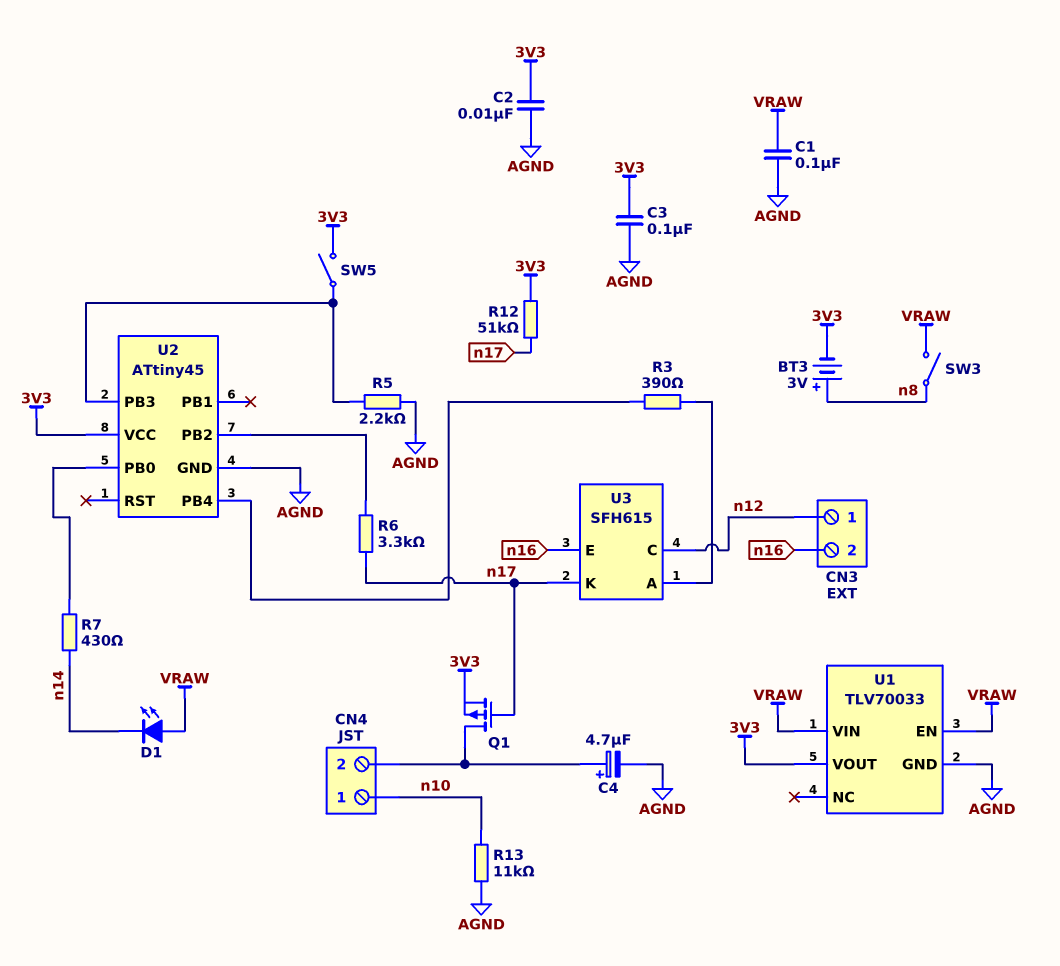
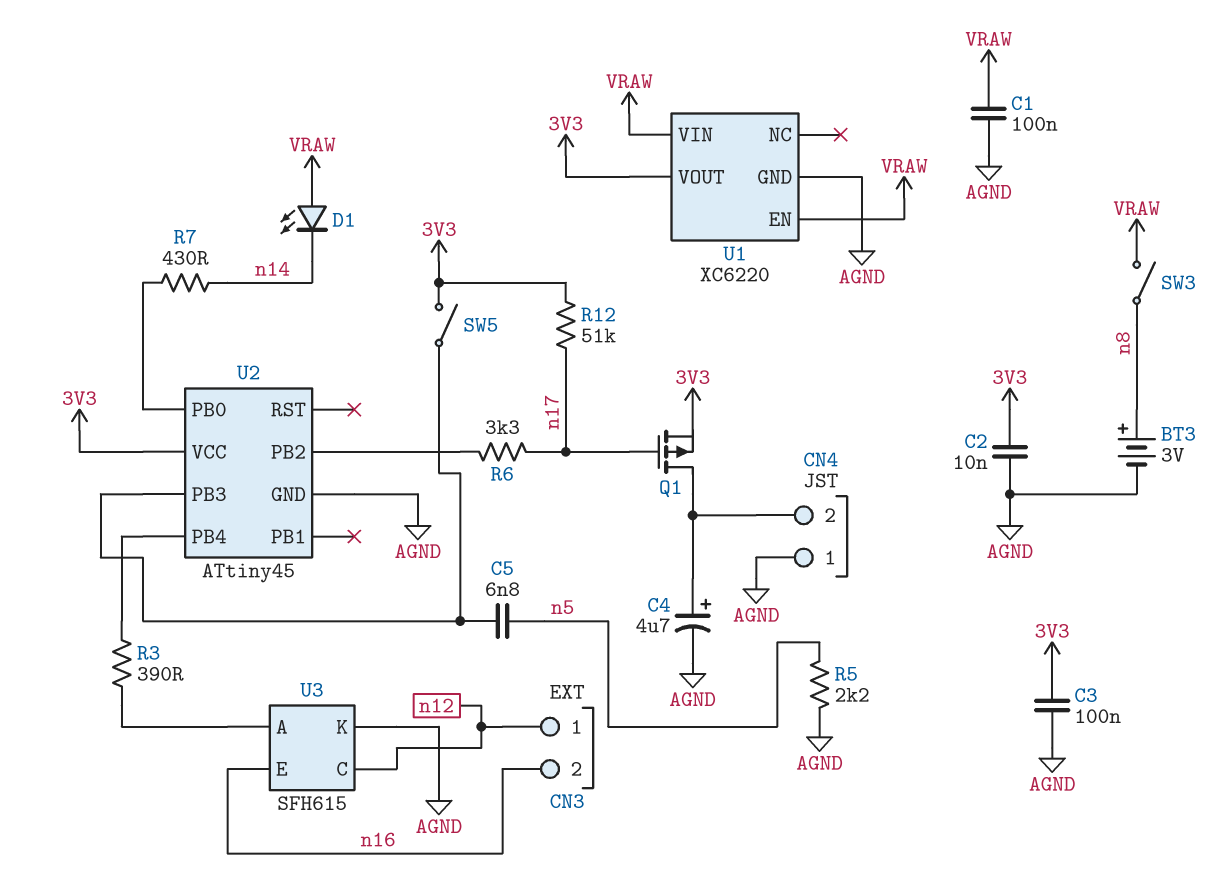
BT3: 3V (plus n8, minus 3V3) -> 3V (plus n8, minus AGND)
C5: none -> 6.8nF (U2/PB3, n5)
CN4 pin 1: n10 -> AGND
R5: 2.2k (AGND, U2/PB3) -> 2.2k (AGND, n5)
R13: 11k (AGND, n10) -> none
U1: TLV70033 -> XC6220
U3 pin K: n17 -> AGND

